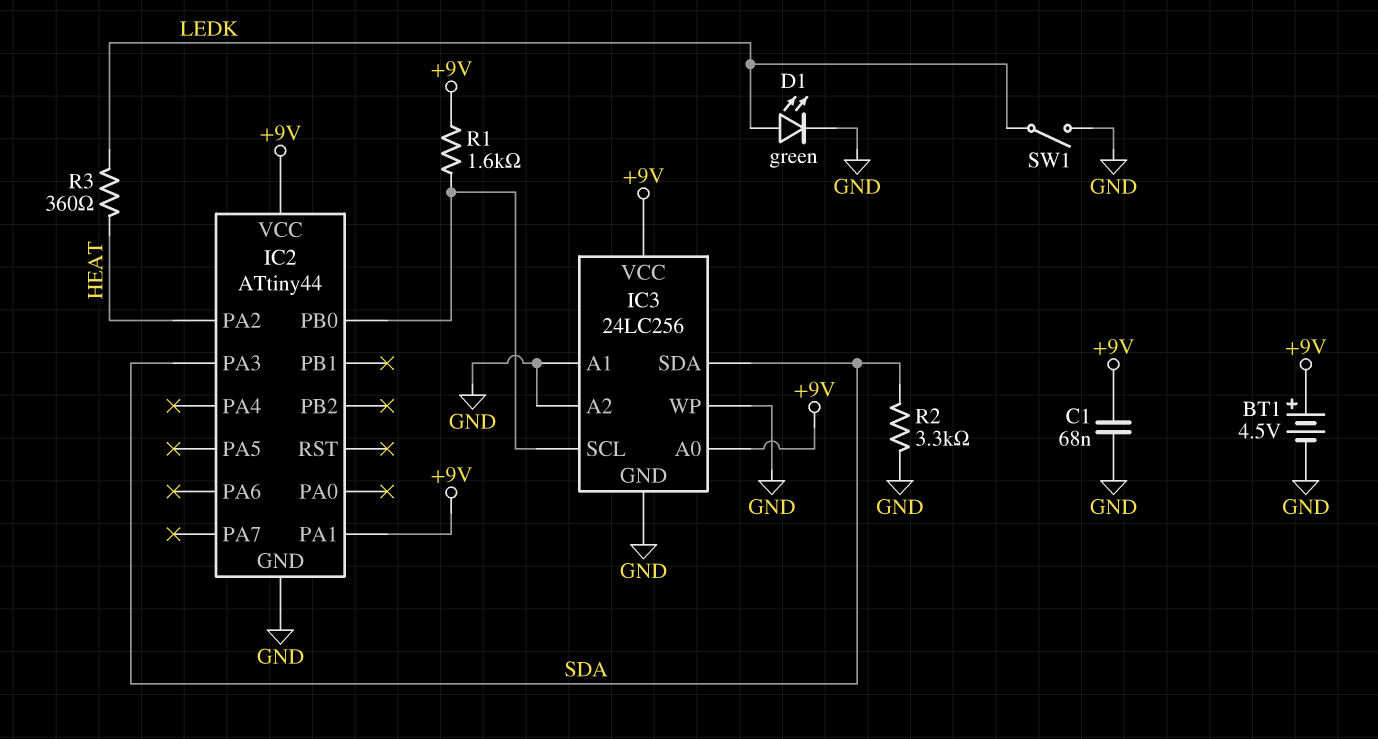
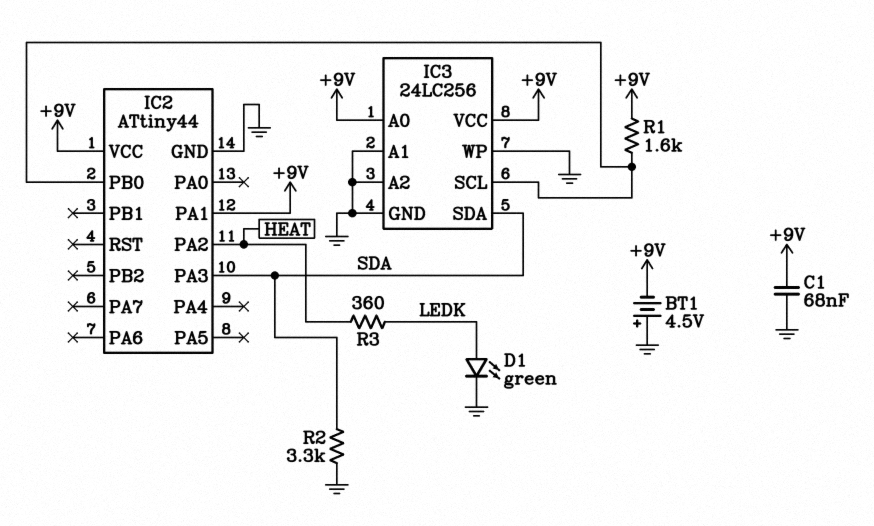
BT1: 4.5V (plus +9V, minus GND) -> 4.5V (plus GND, minus +9V)
SW1: switch (GND, LEDK) -> none

